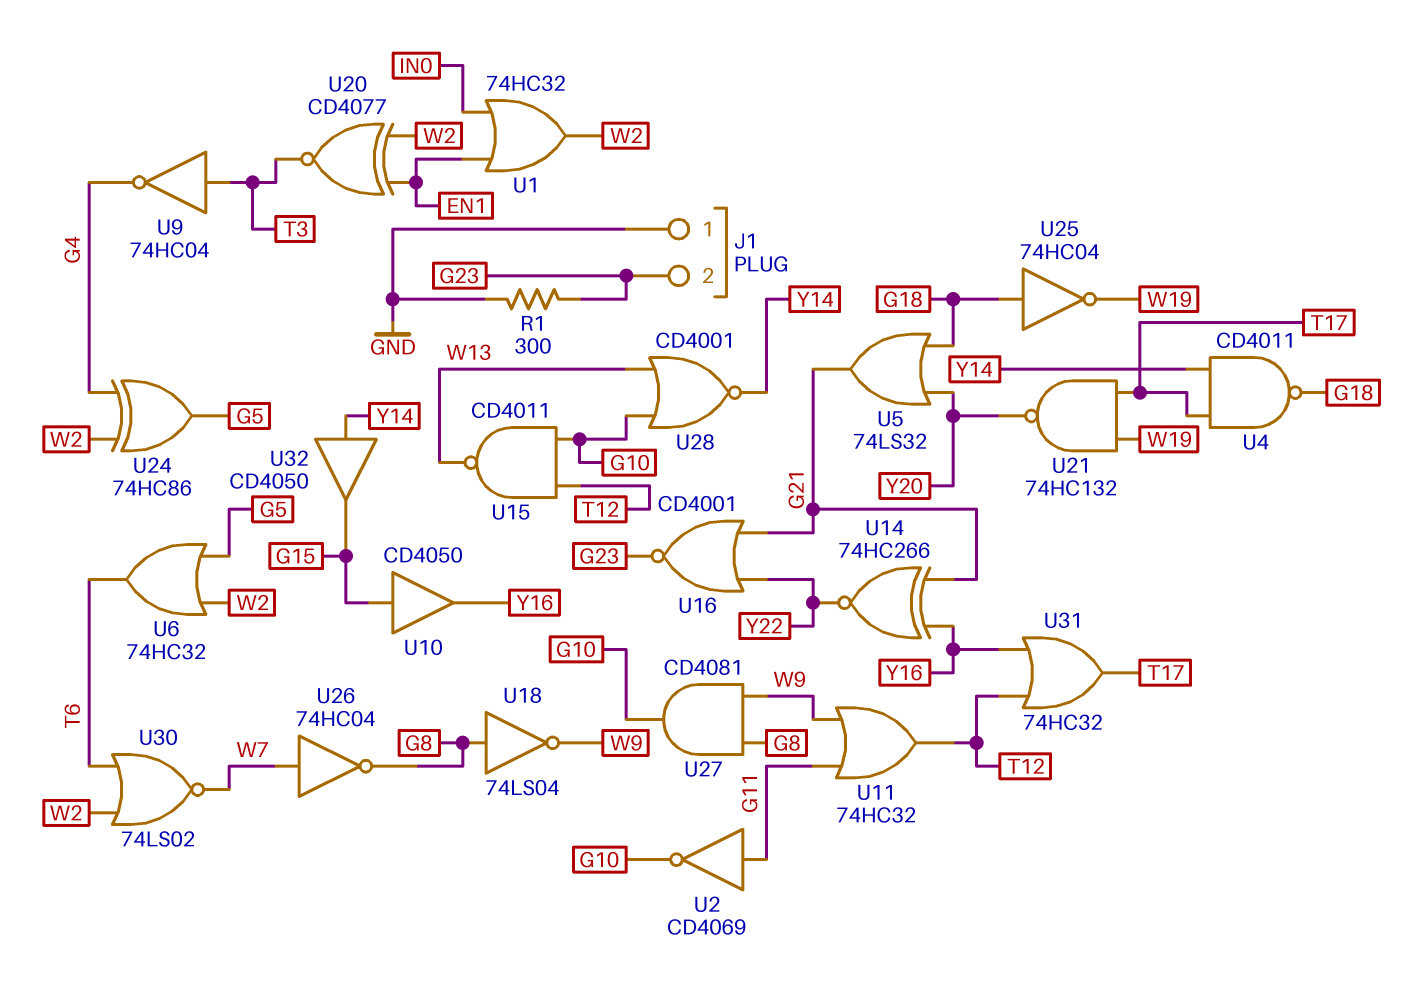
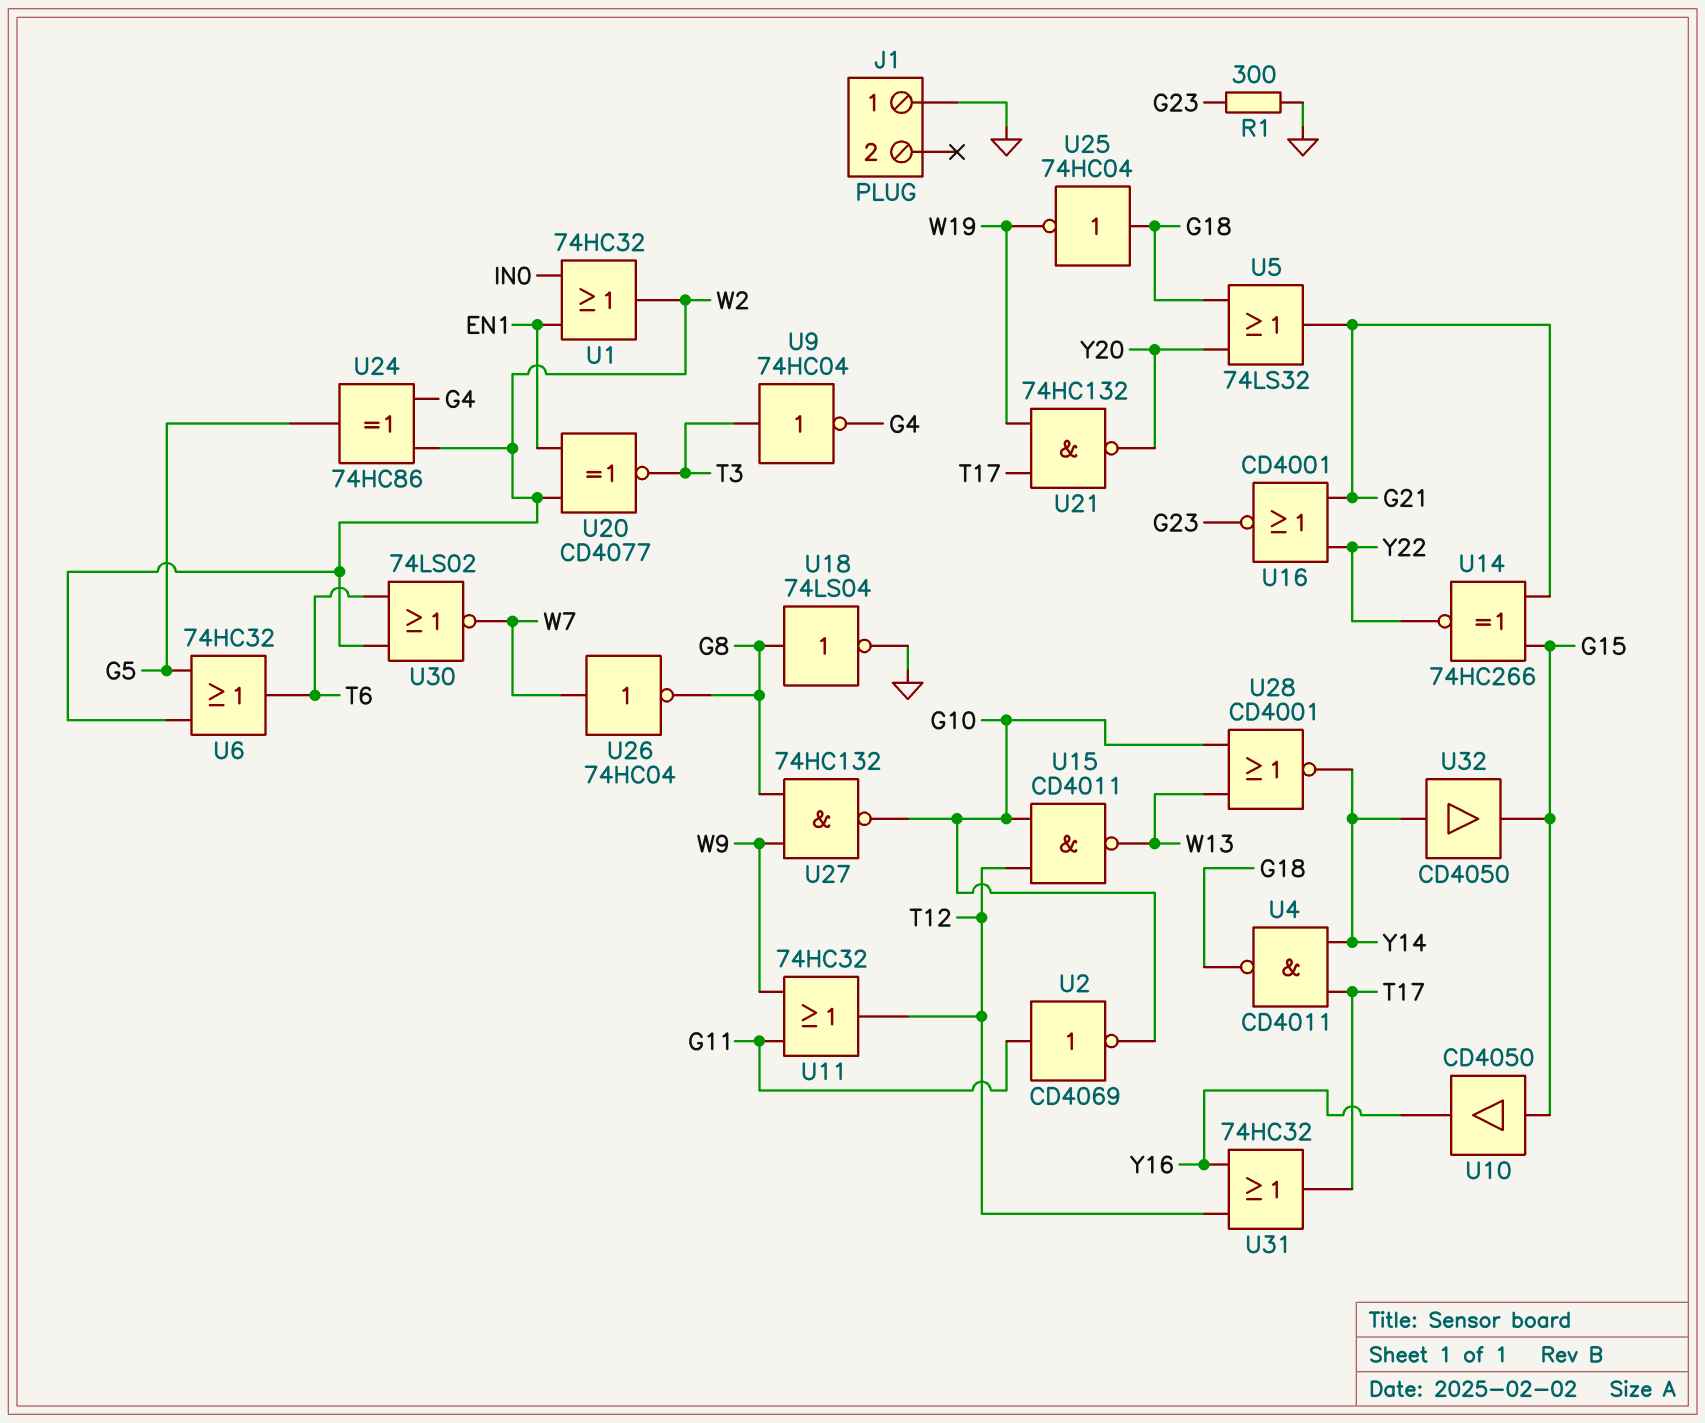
J1 pin 2: G23 -> none
U14: XNOR 74HC266 (in G21, in Y16, out Y22) -> XNOR 74HC266 (in G15, in G21, out Y22)
U18: NOT 74LS04 (in G8, out W9) -> NOT 74LS04 (in G8, out GND)
U27: AND CD4081 (in G8, in W9, out G10) -> NAND 74HC132 (in G8, in W9, out G10)

